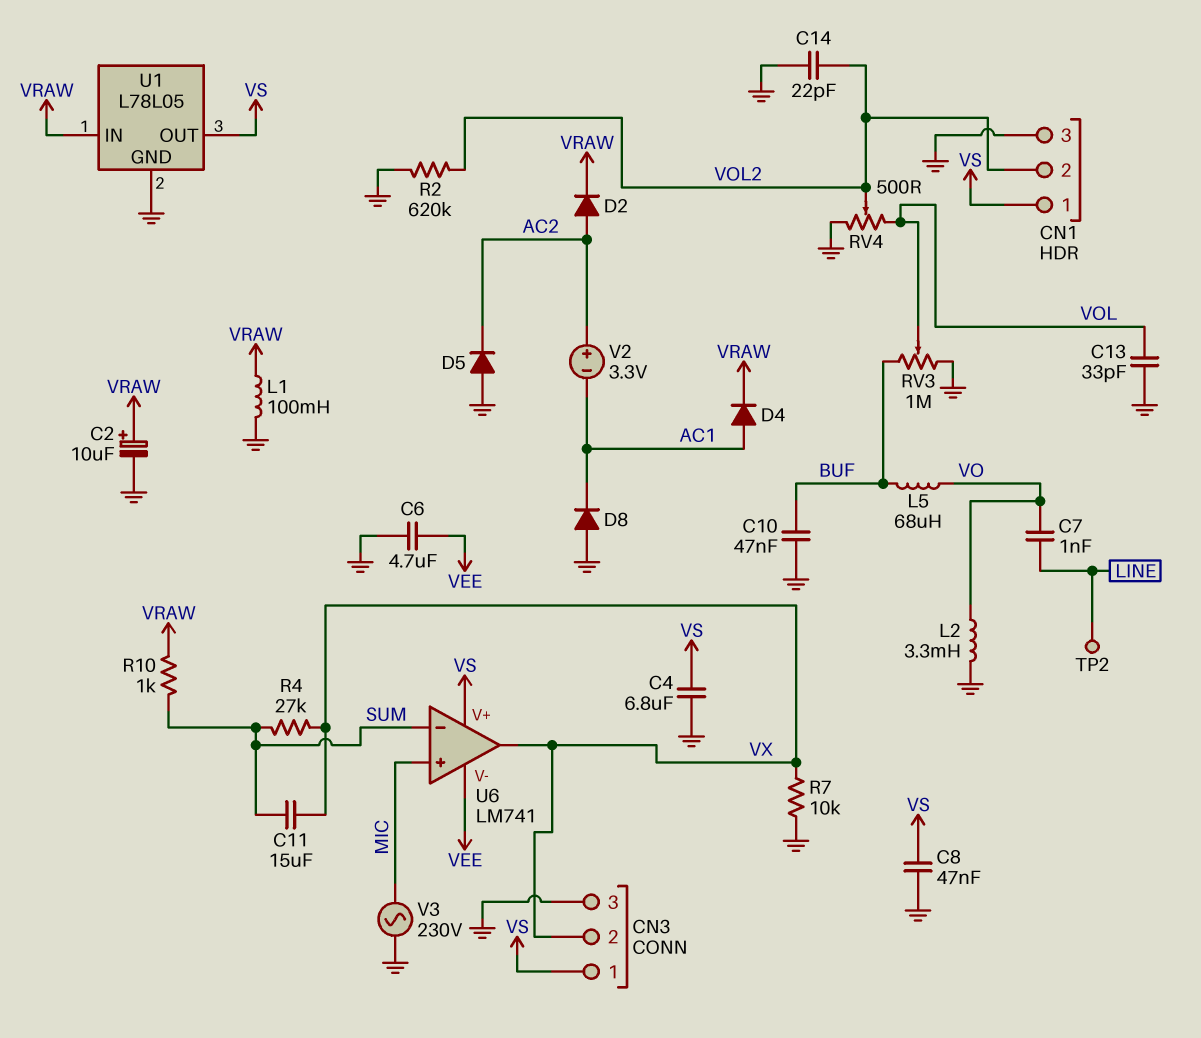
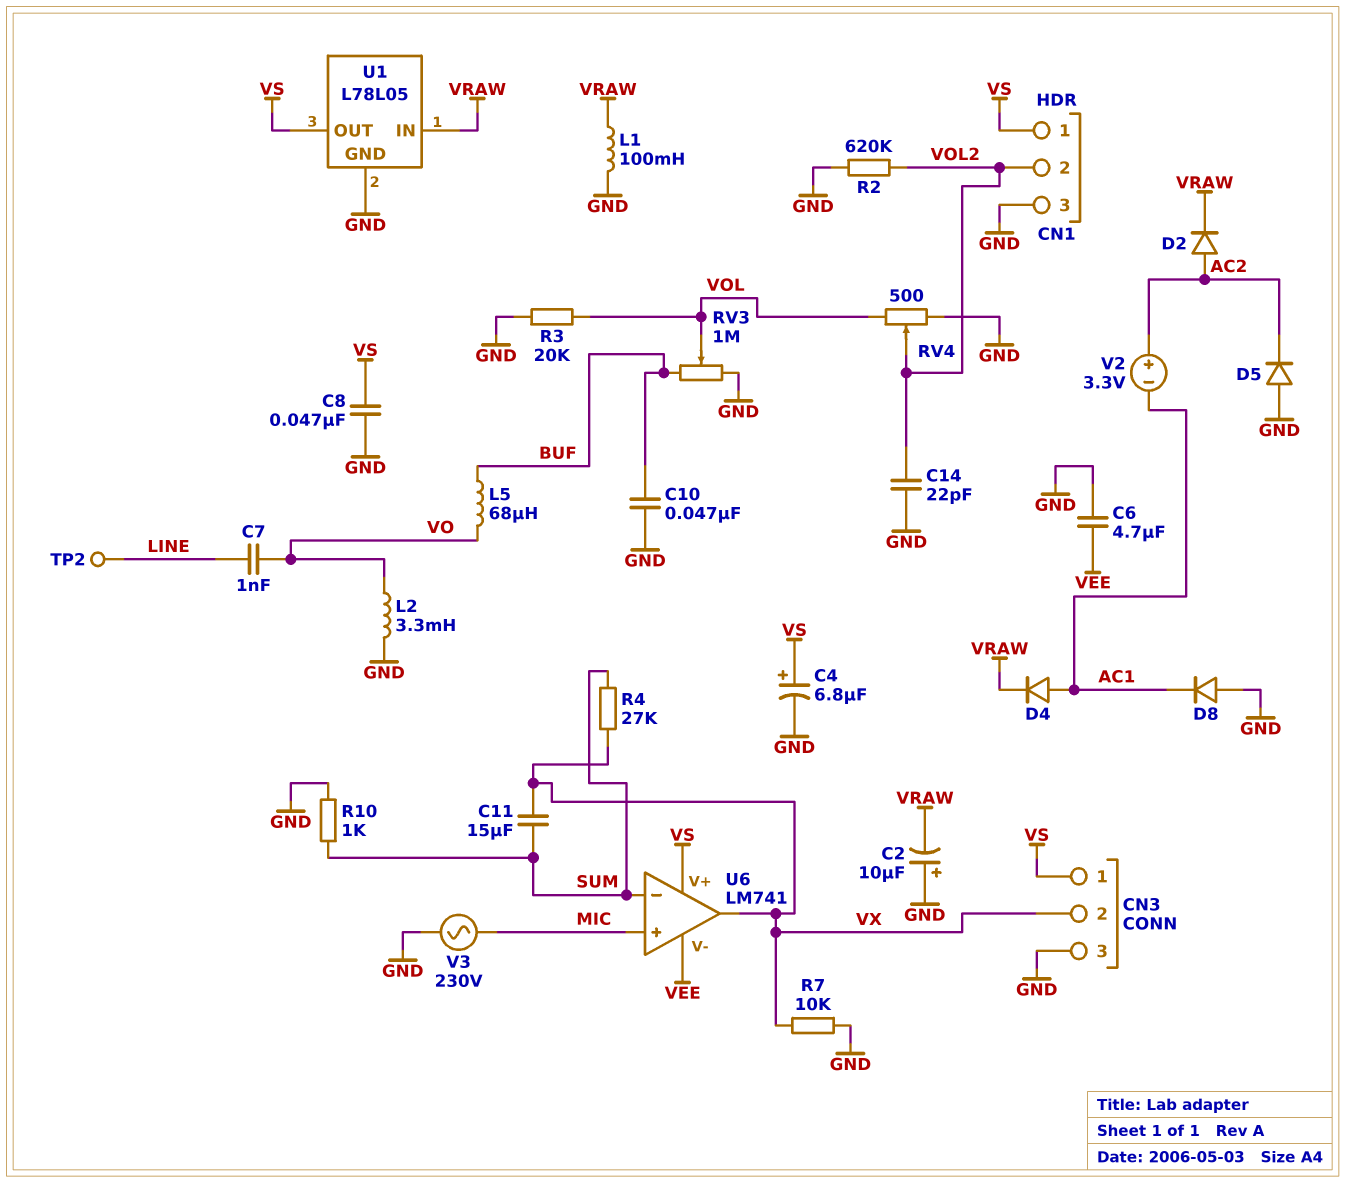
C2: 10uF (plus VRAW, minus GND) -> 10uF (plus GND, minus VRAW)
C4: 6.8uF (GND, VS) -> 6.8uF (plus VS, minus GND)
C13: 33pF (GND, VOL) -> none
R3: none -> 20k (GND, VOL)
R10: 1k (SUM, VRAW) -> 1k (GND, SUM)

